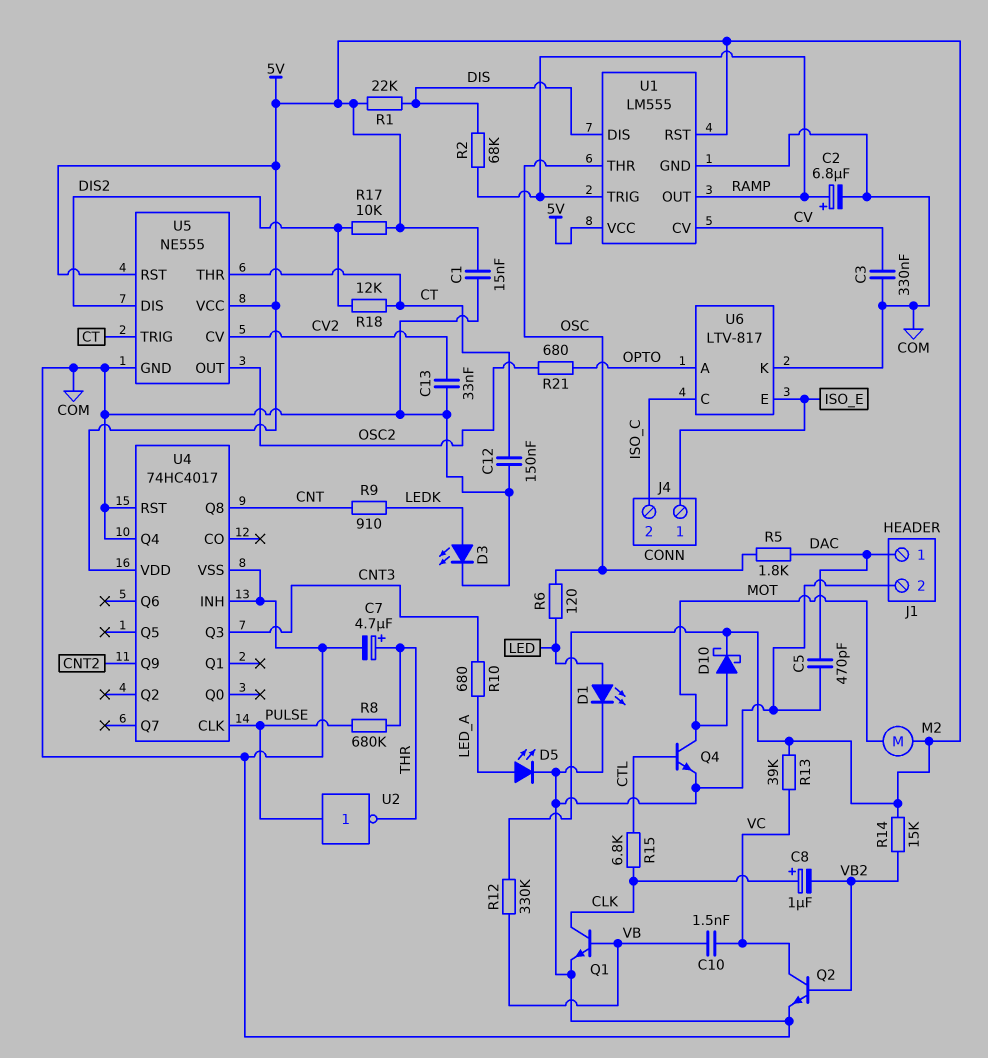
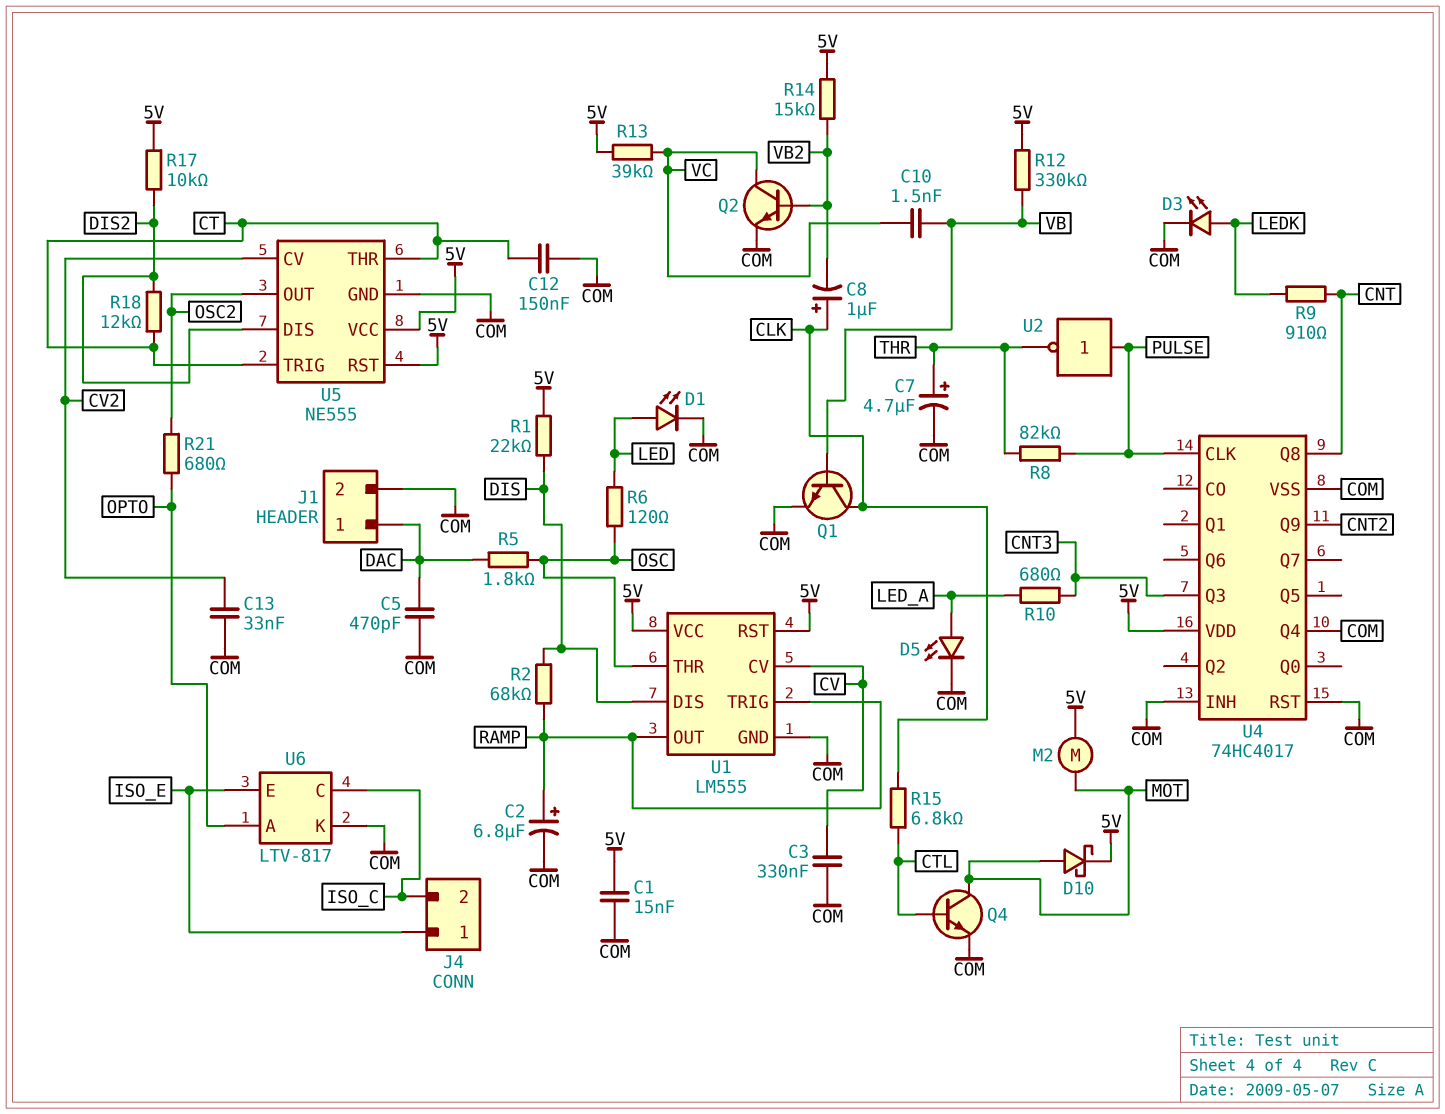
R8: 680k (PULSE, THR) -> 82k (PULSE, THR)

